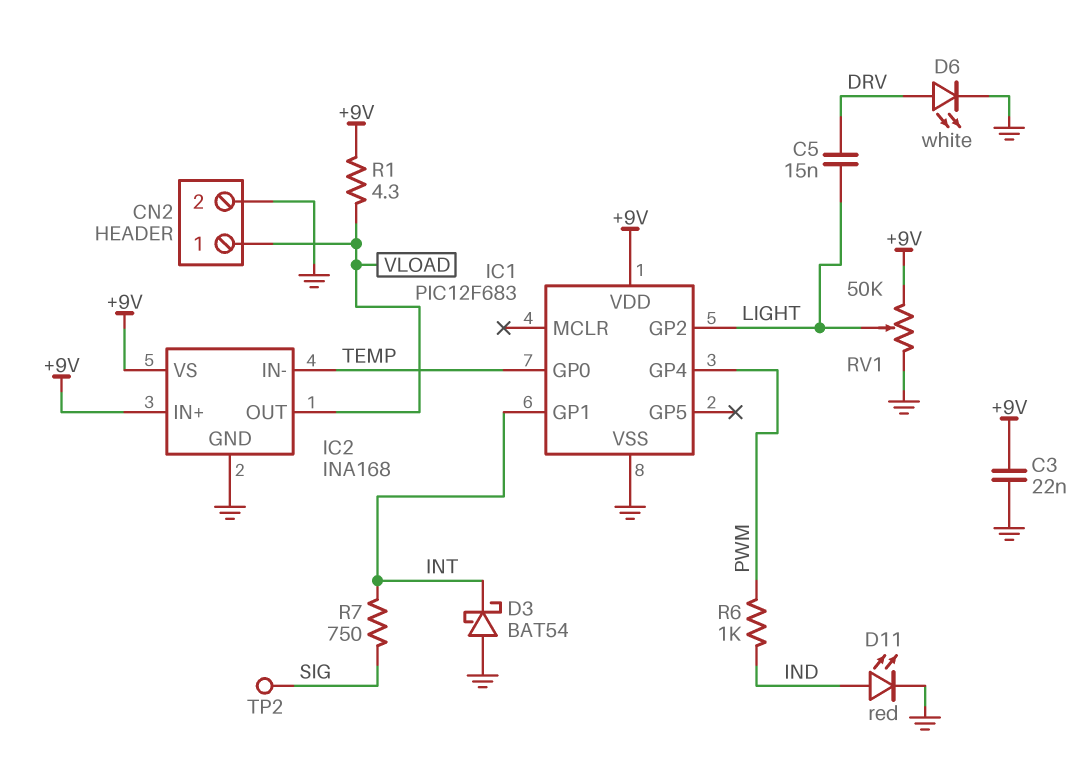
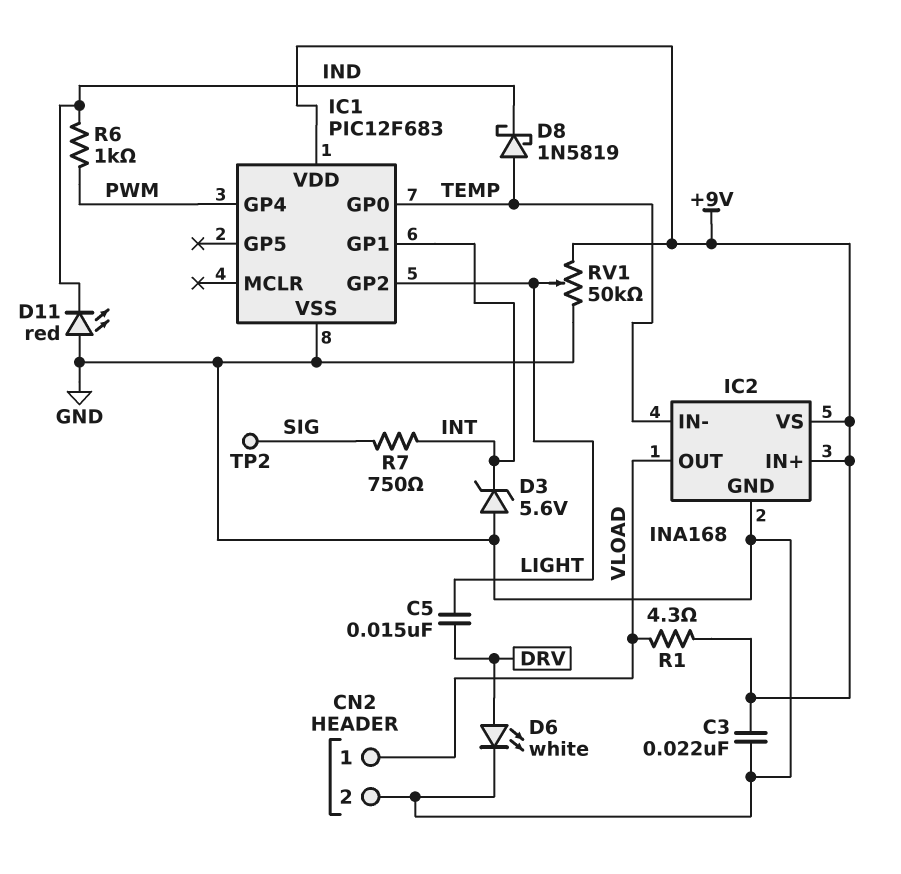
D3: schottky BAT54 (A GND, K INT) -> zener 5.6V (A GND, K INT)
D8: none -> schottky 1N5819 (A TEMP, K IND)
D11: LED red (A IND, K GND) -> LED red (A GND, K IND)

